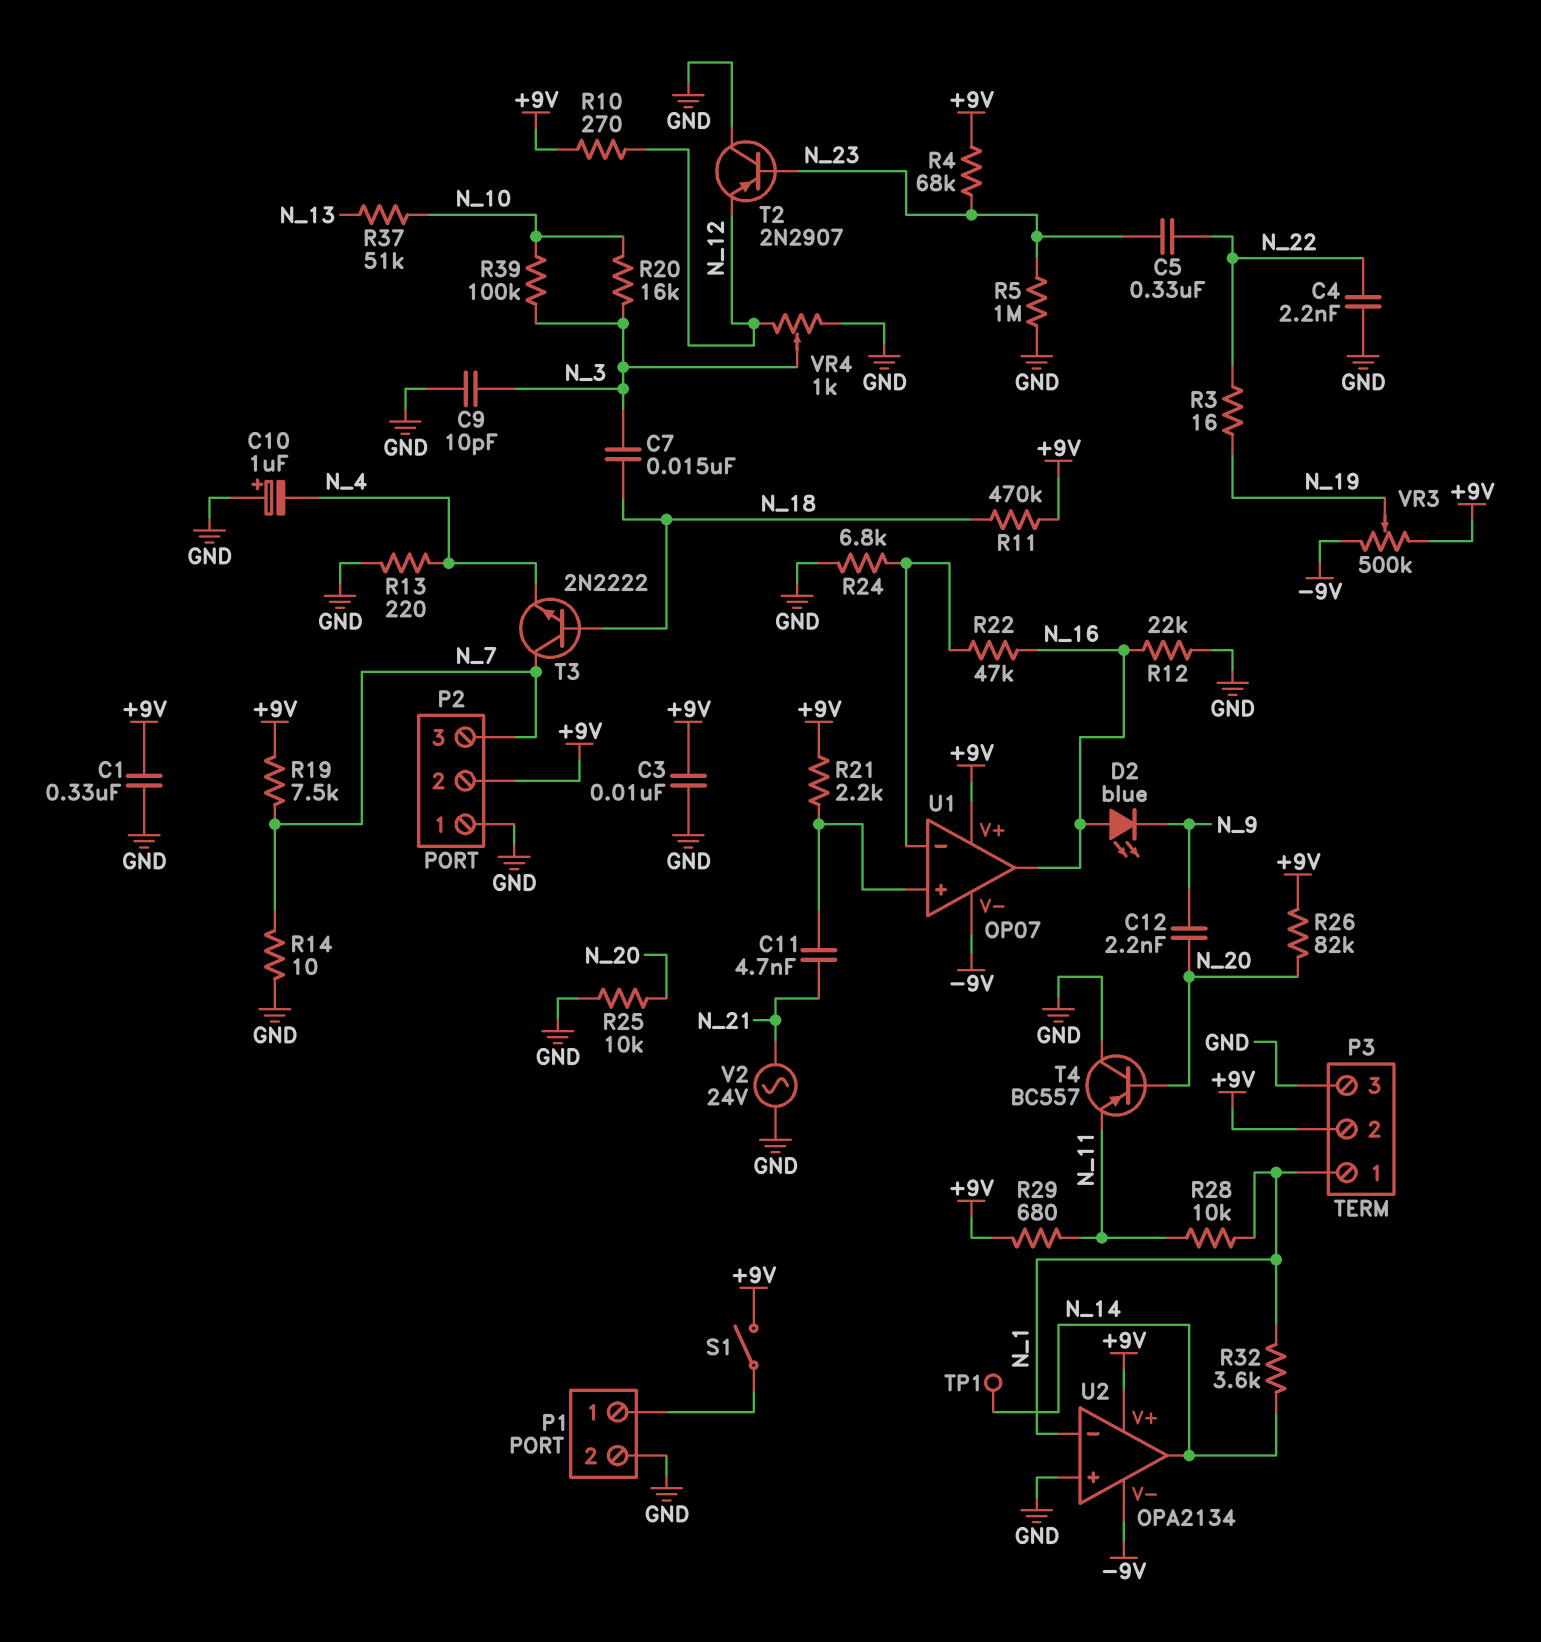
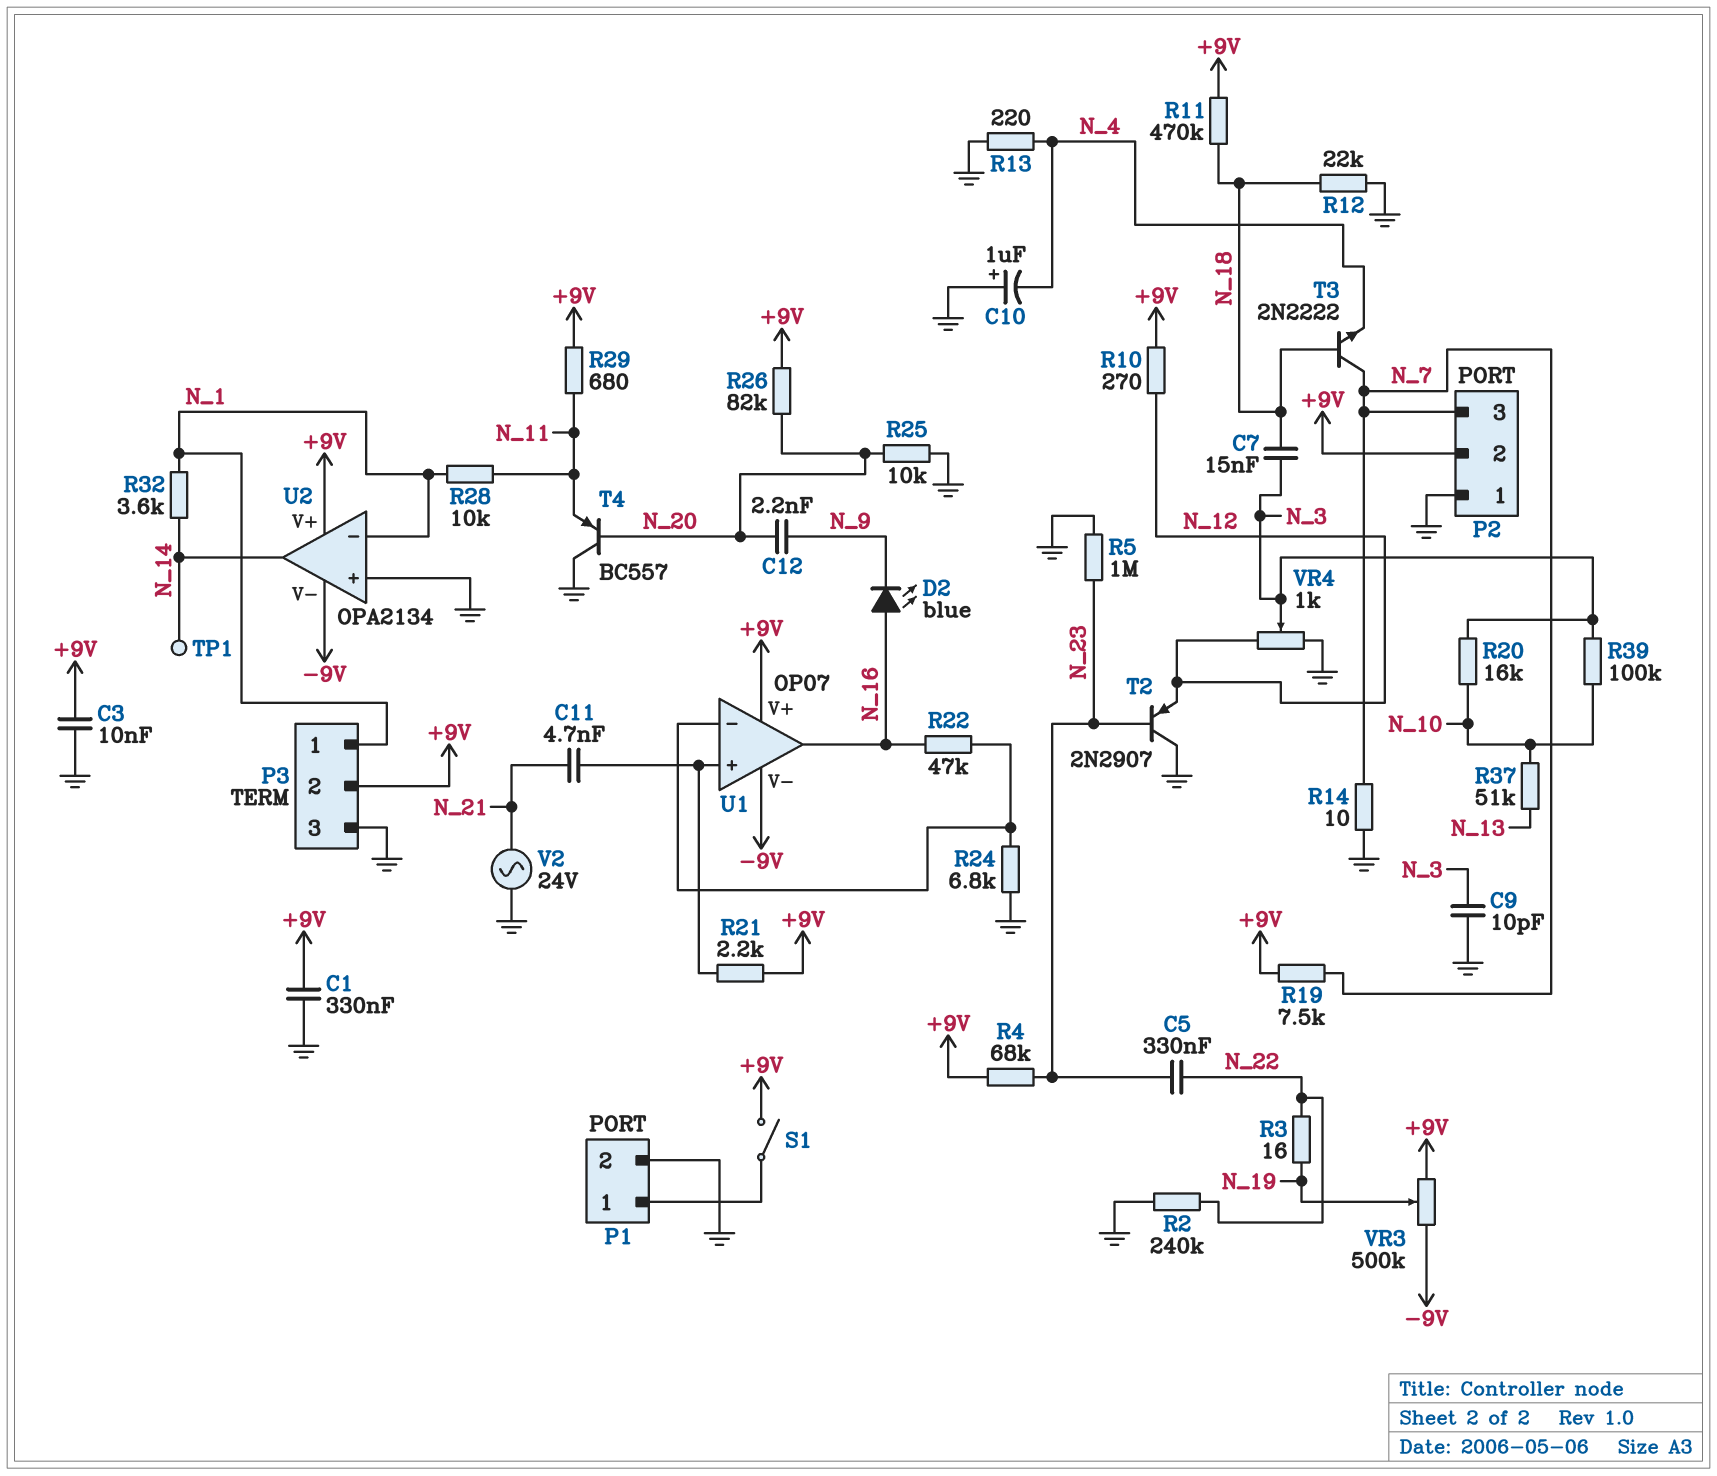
C4: 2.2nF (GND, N_22) -> none
R2: none -> 240k (GND, N_22)
R12: 22k (GND, N_16) -> 22k (GND, N_18)

